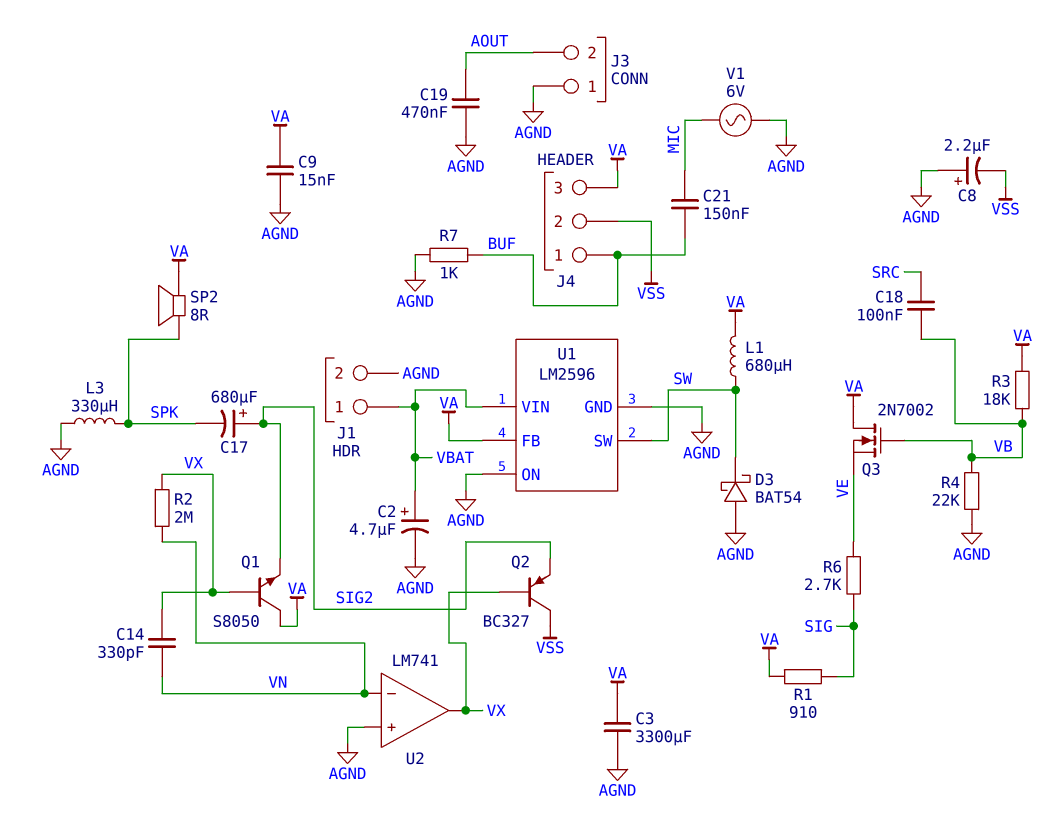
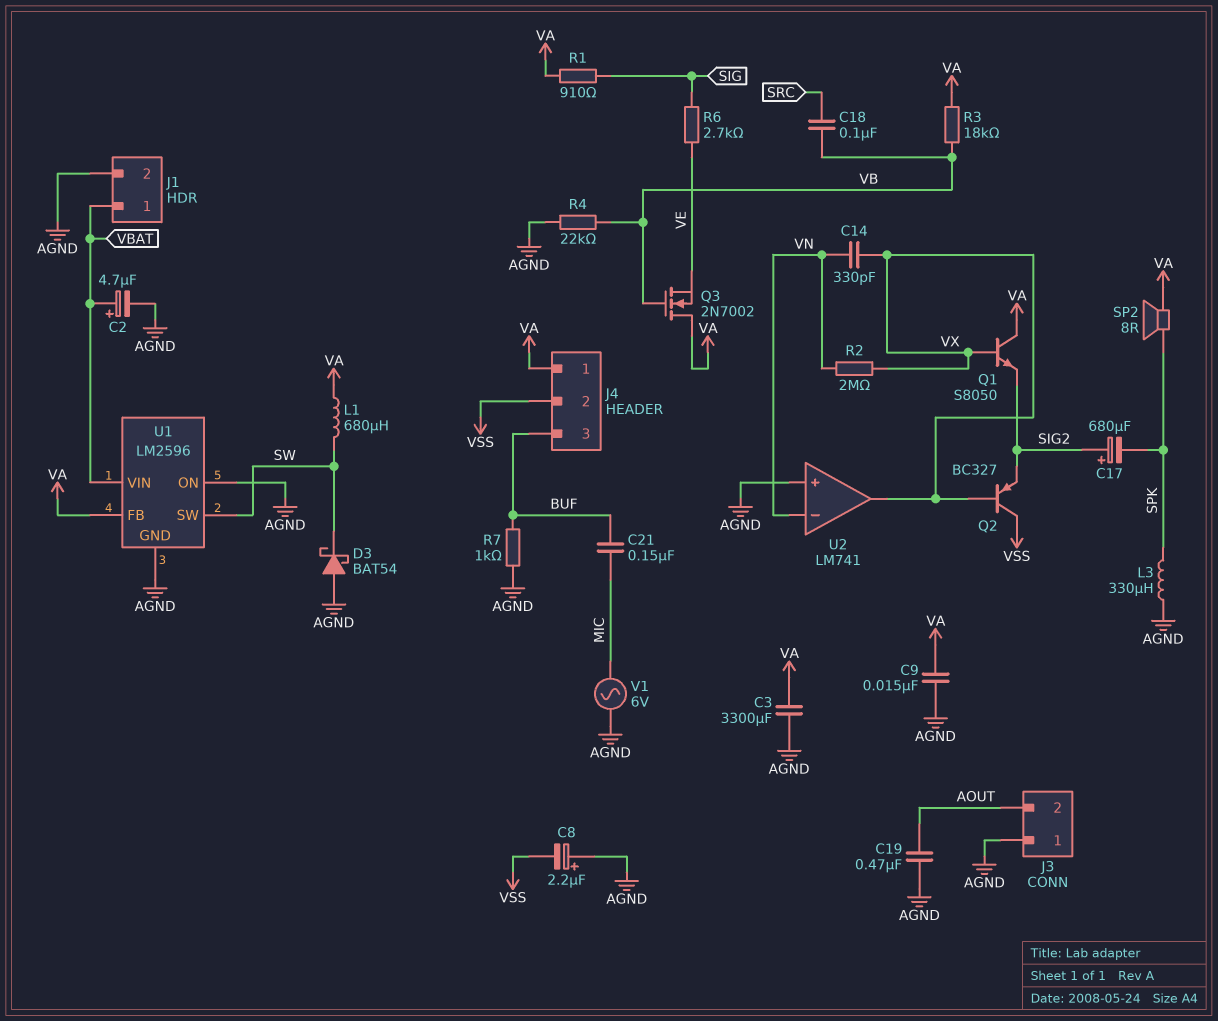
J4 pin 1: BUF -> VA
J4 pin 3: VA -> BUF

